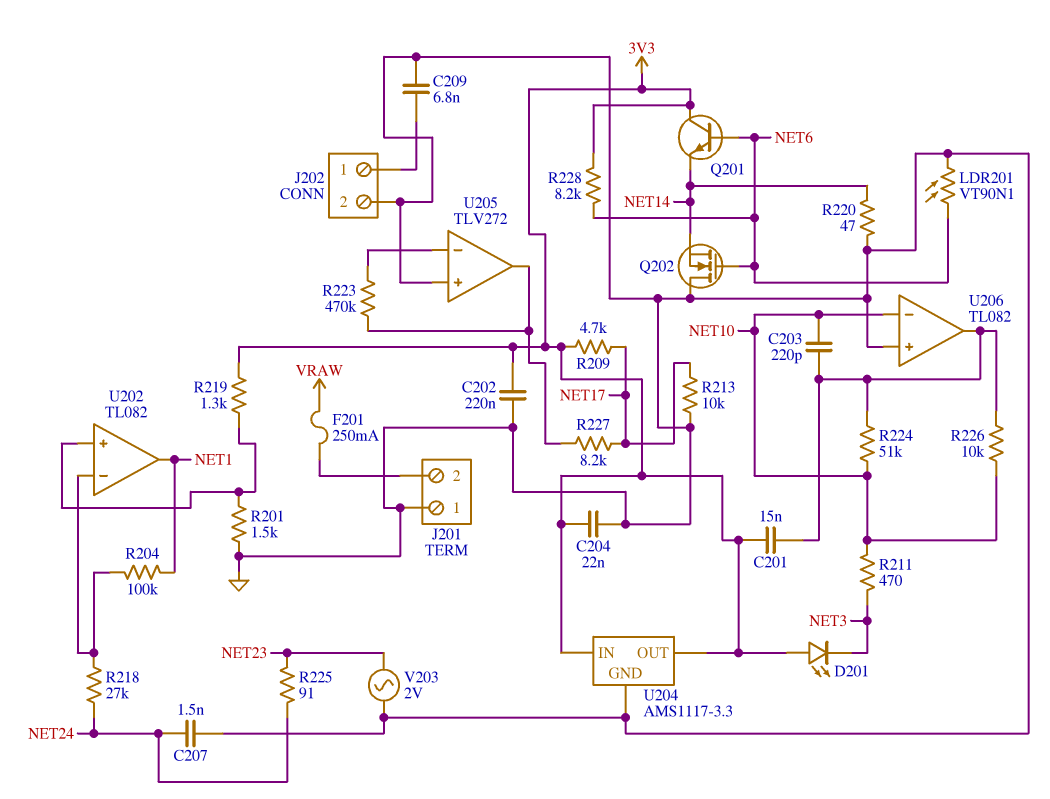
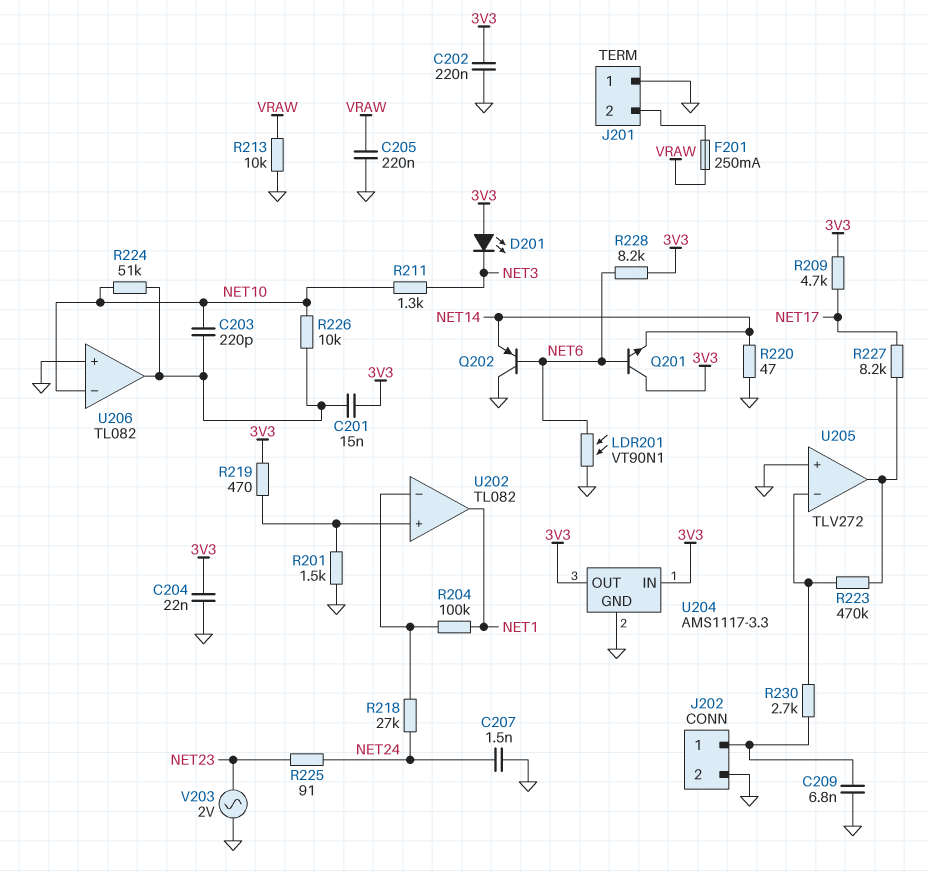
C205: none -> 220nF (GND, VRAW)
Q202: NMOS (G NET6, D GND, S NET14) -> PNP (B NET6, C GND, E NET14)
R211: 470 (NET3, NET10) -> 1.3k (NET3, NET10)
R213: 10k (GND, NET17) -> 10k (GND, VRAW)
R219: 1.3k (3V3, U202/in+) -> 470 (3V3, U202/in+)
R230: none -> 2.7k (J202/1, U205/in-)

